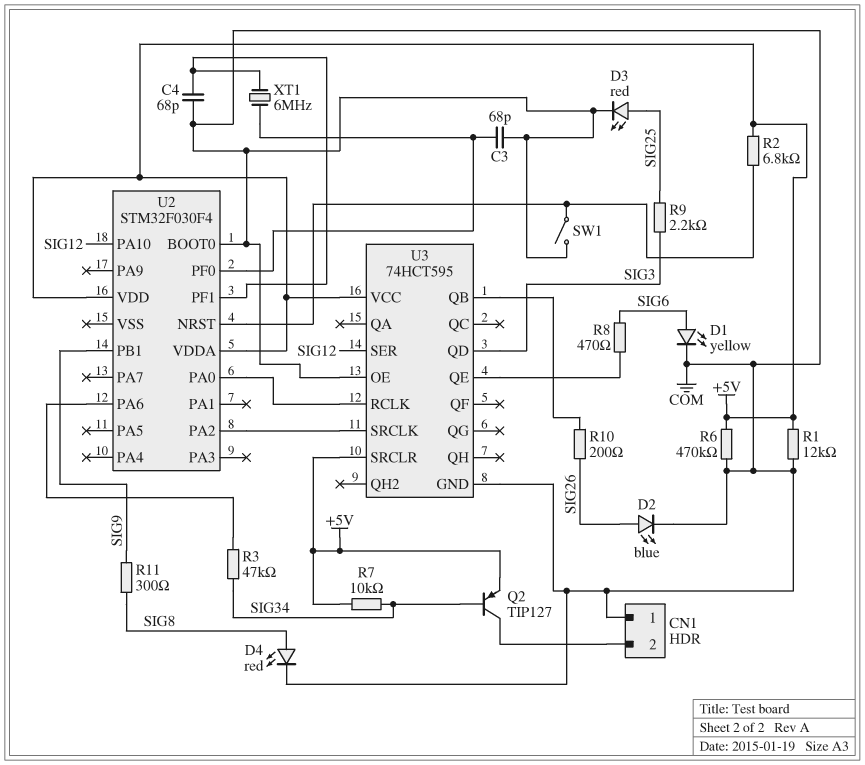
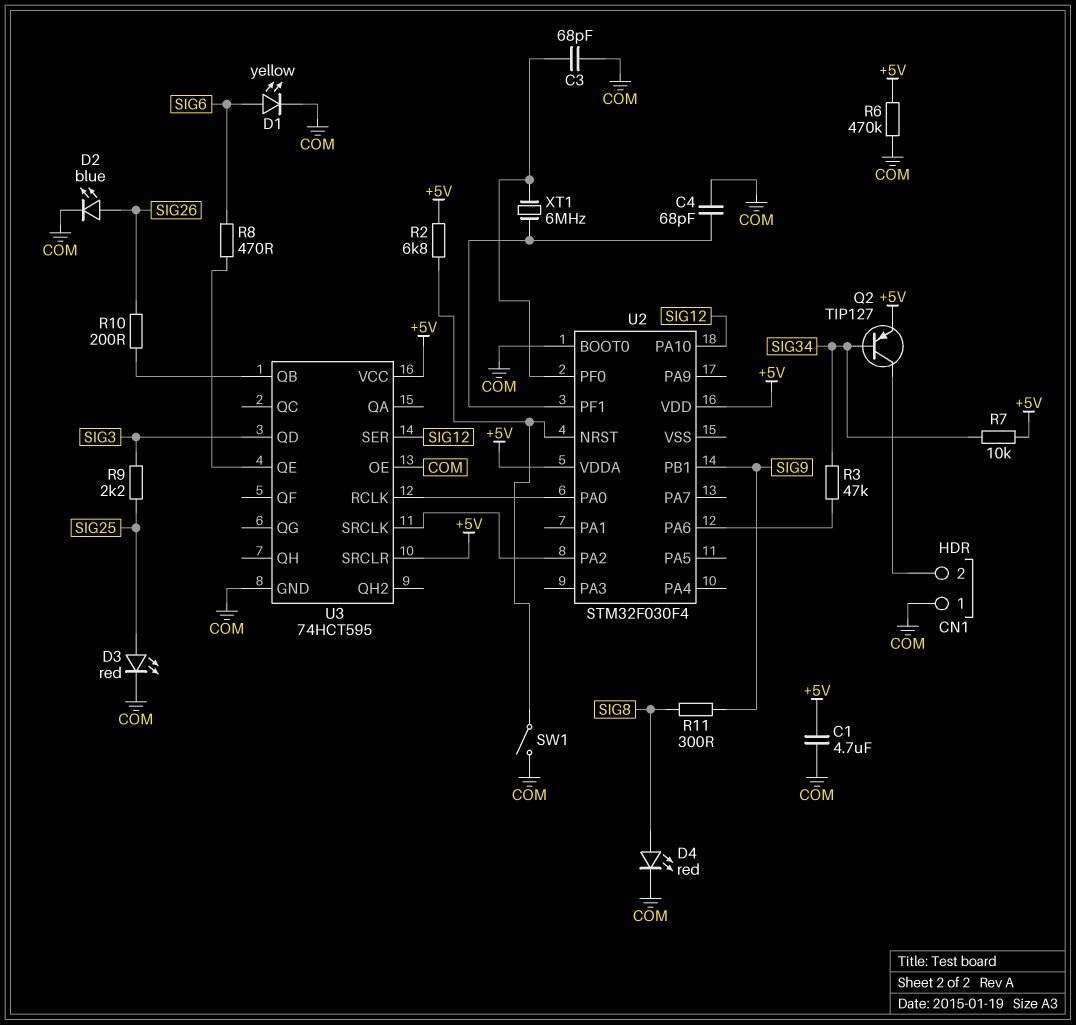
C1: none -> 4.7uF (+5V, COM)
R1: 12k (+5V, COM) -> none

